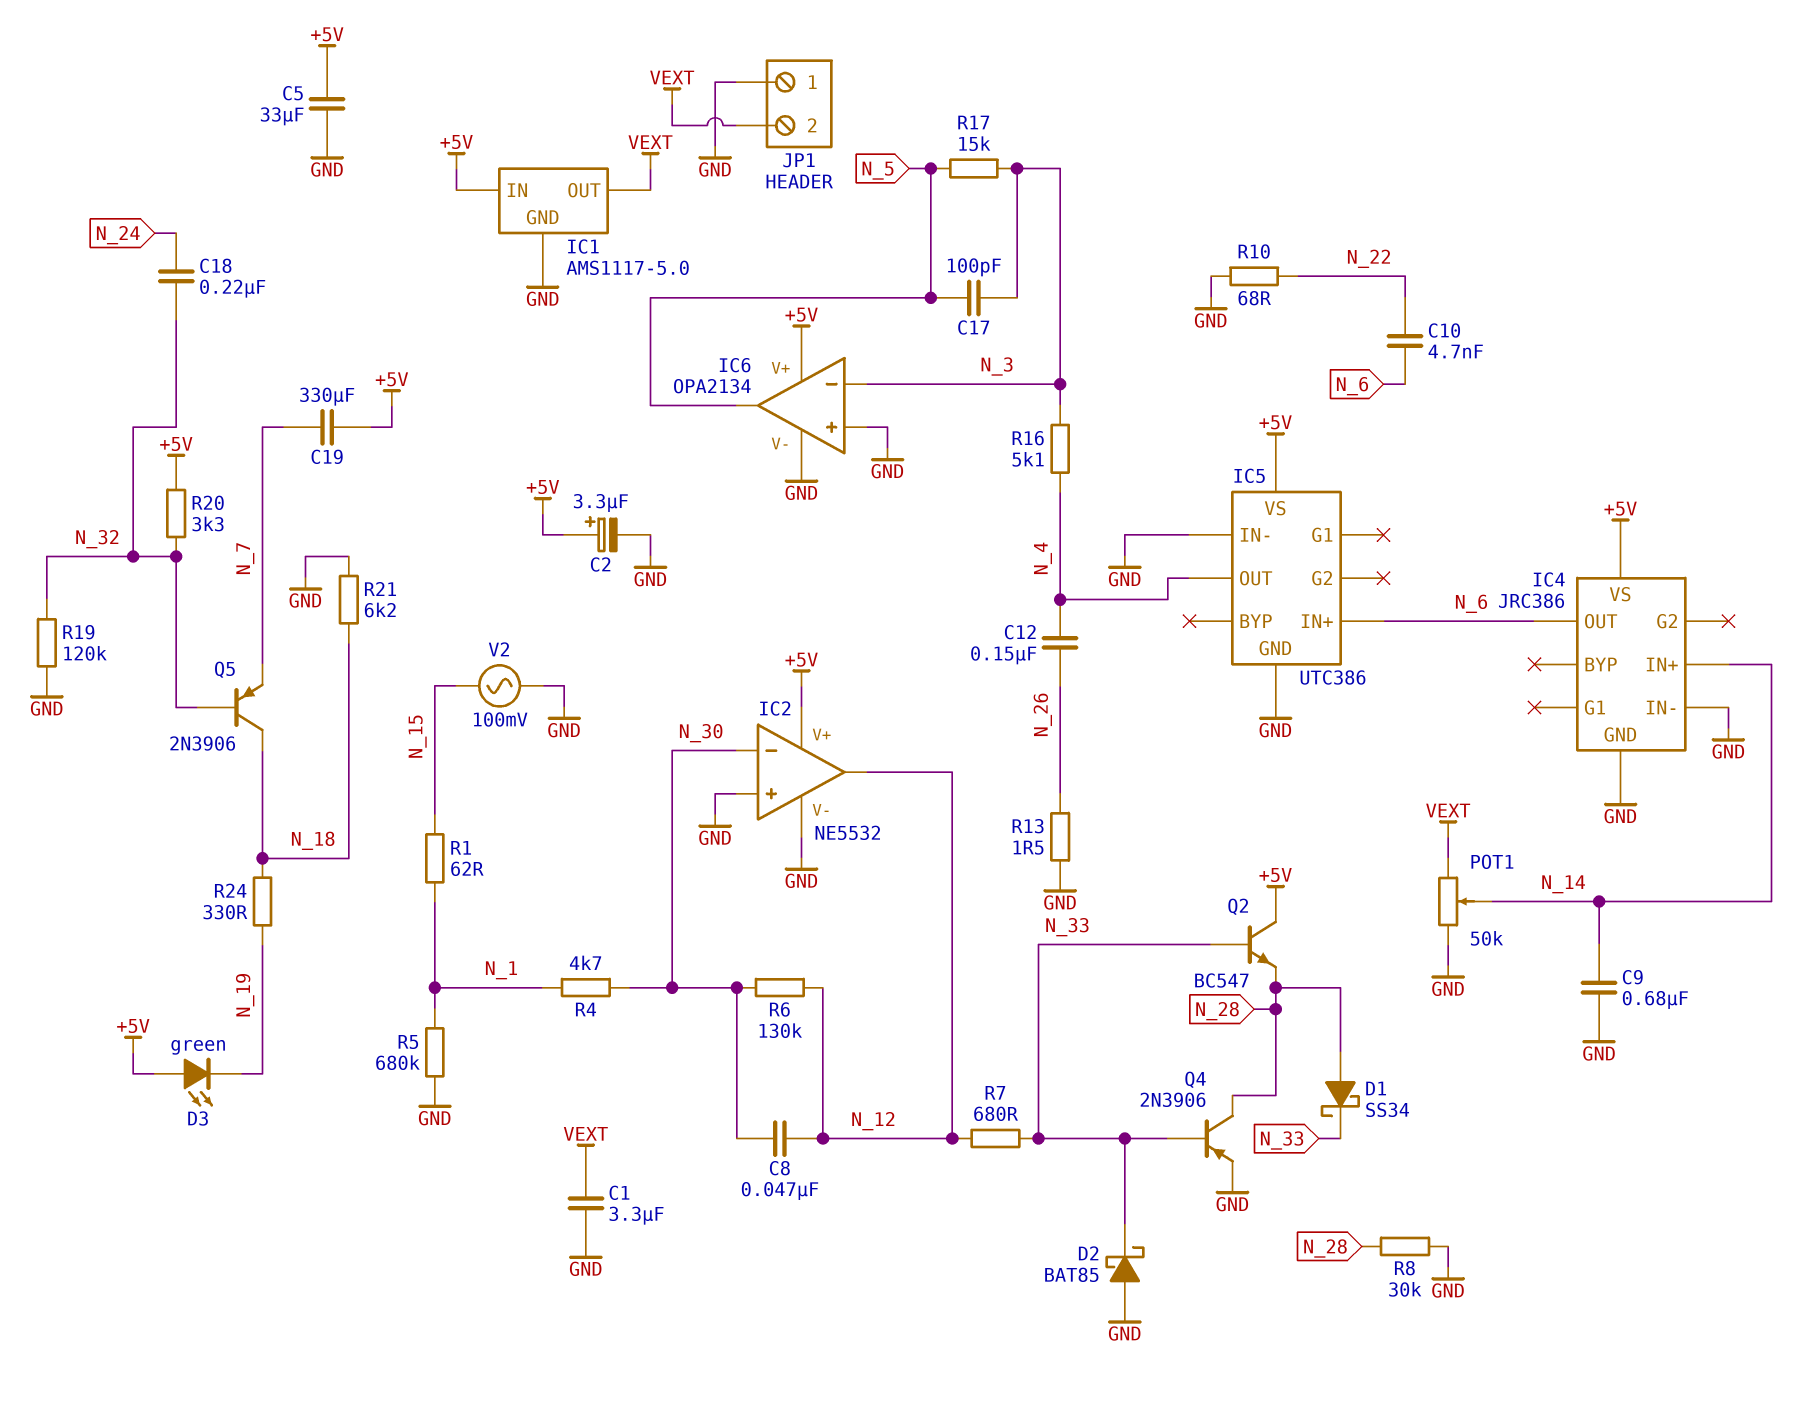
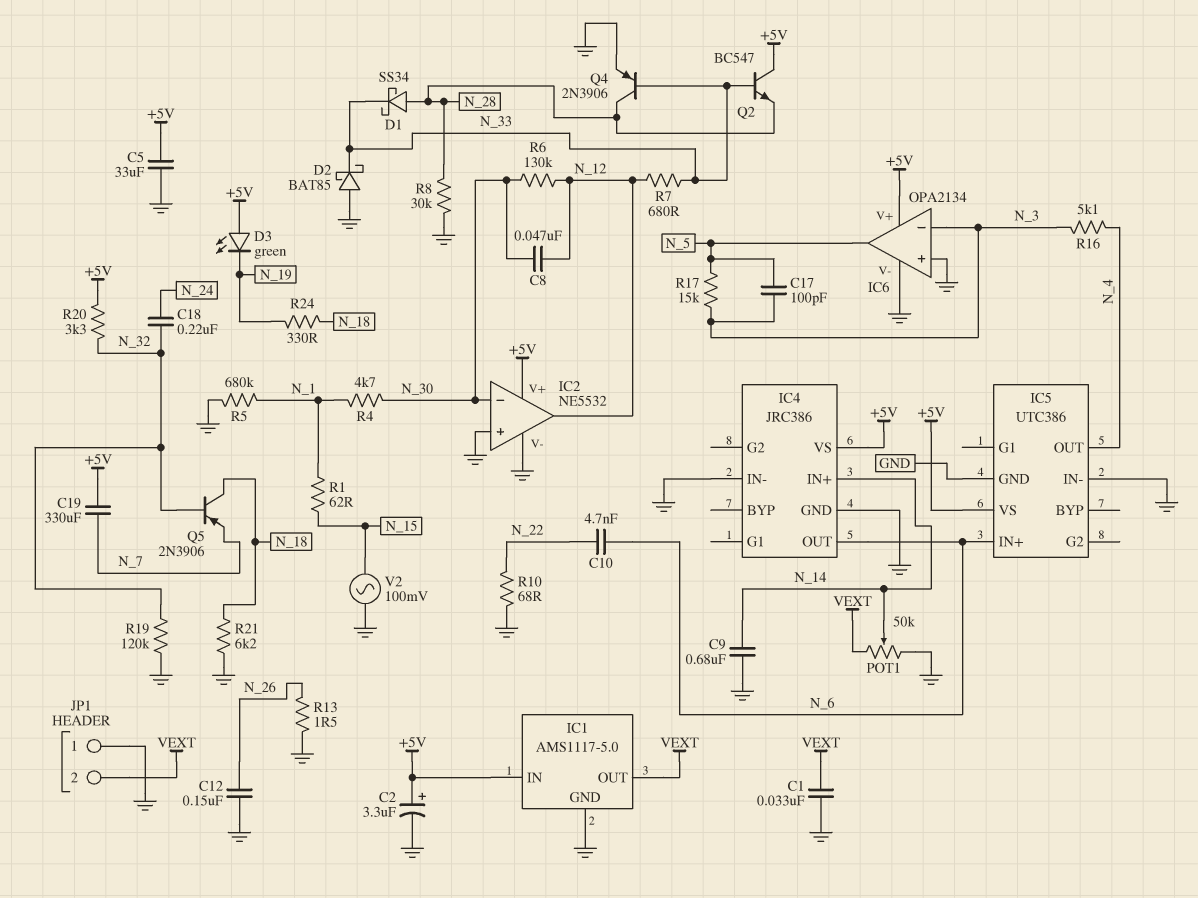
C1: 3.3uF (GND, VEXT) -> 33nF (GND, VEXT)
C12: 150nF (N_4, N_26) -> 150nF (GND, N_26)

